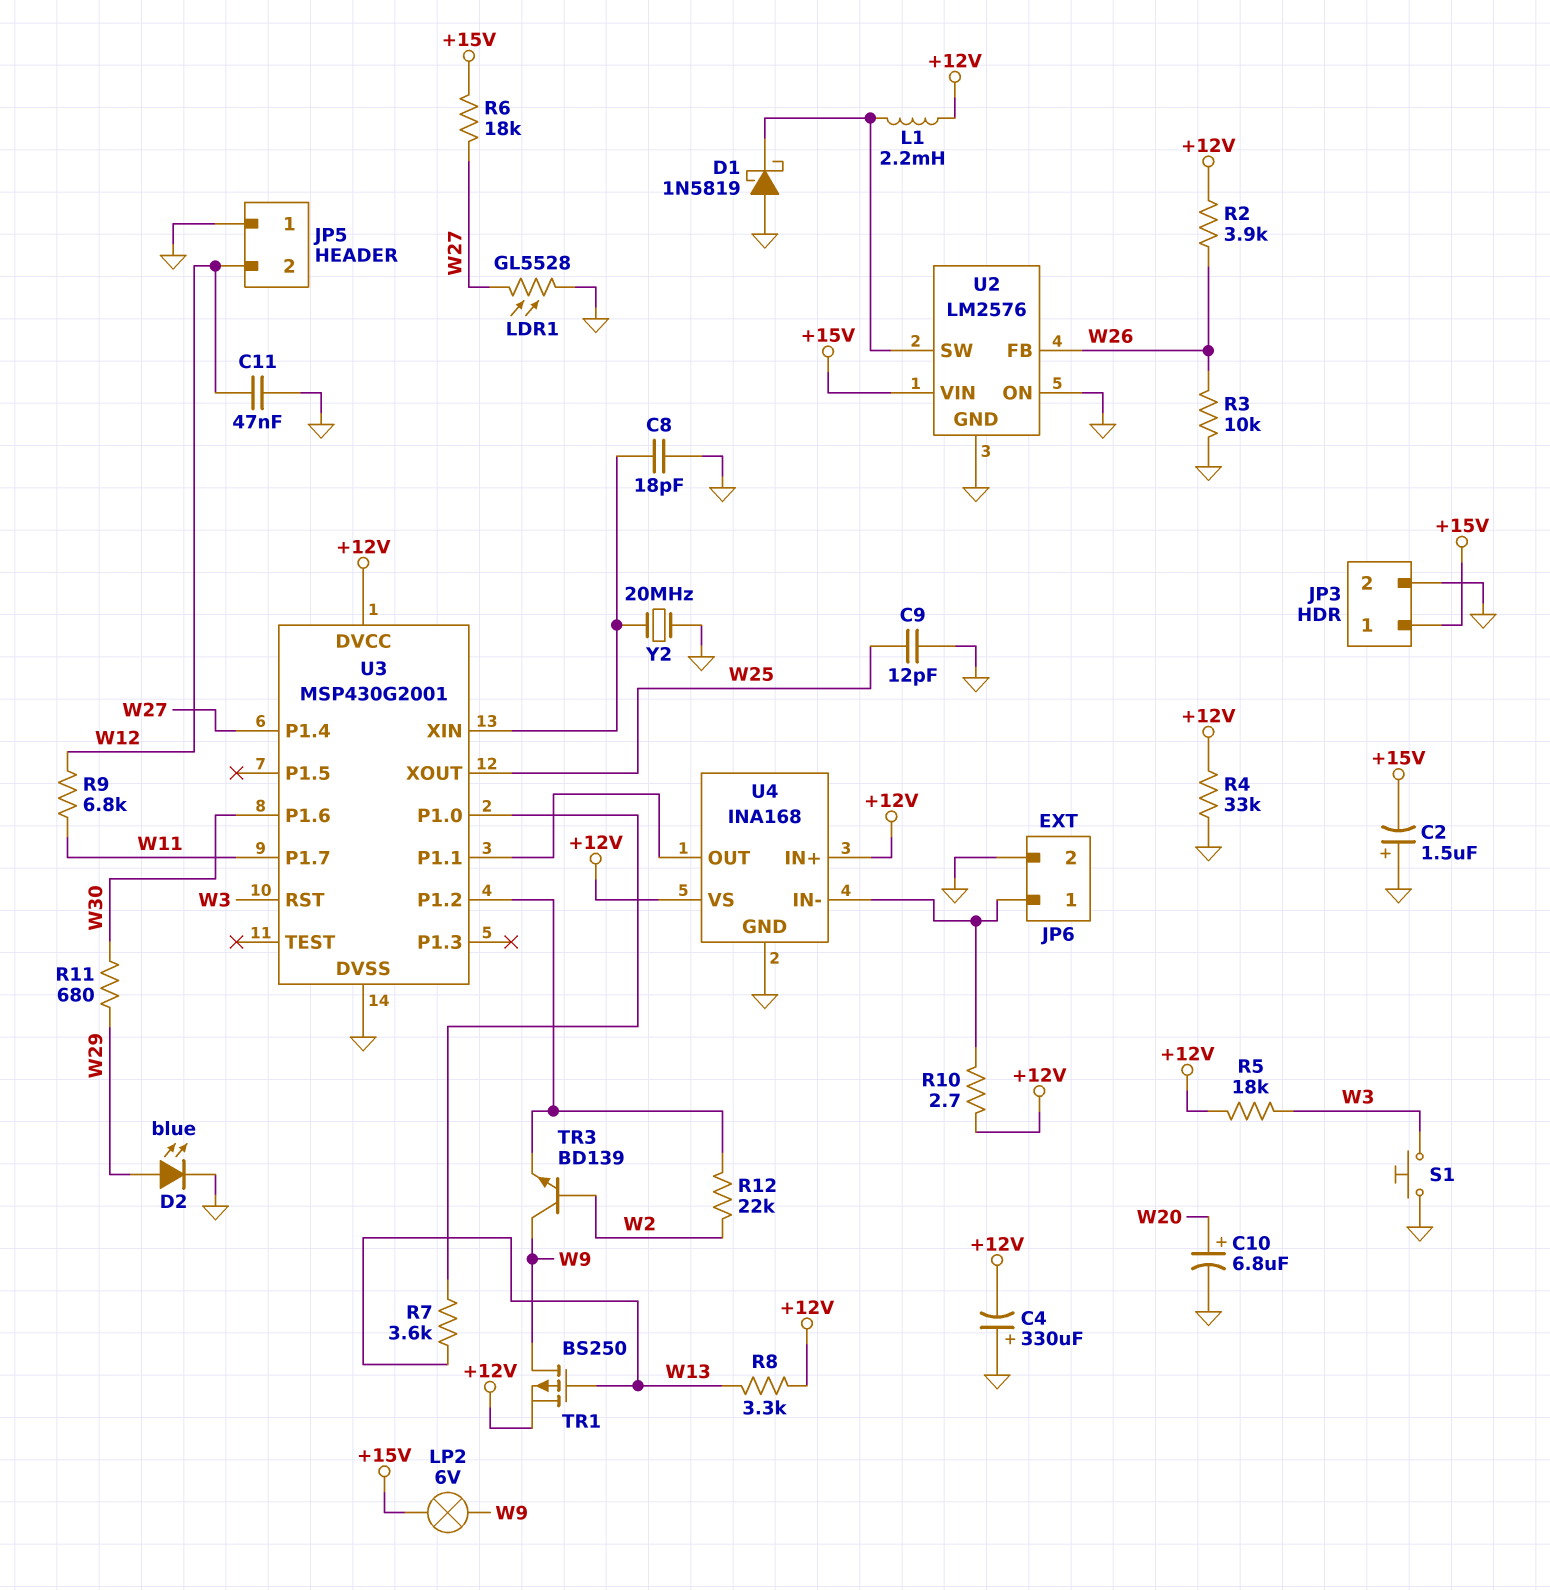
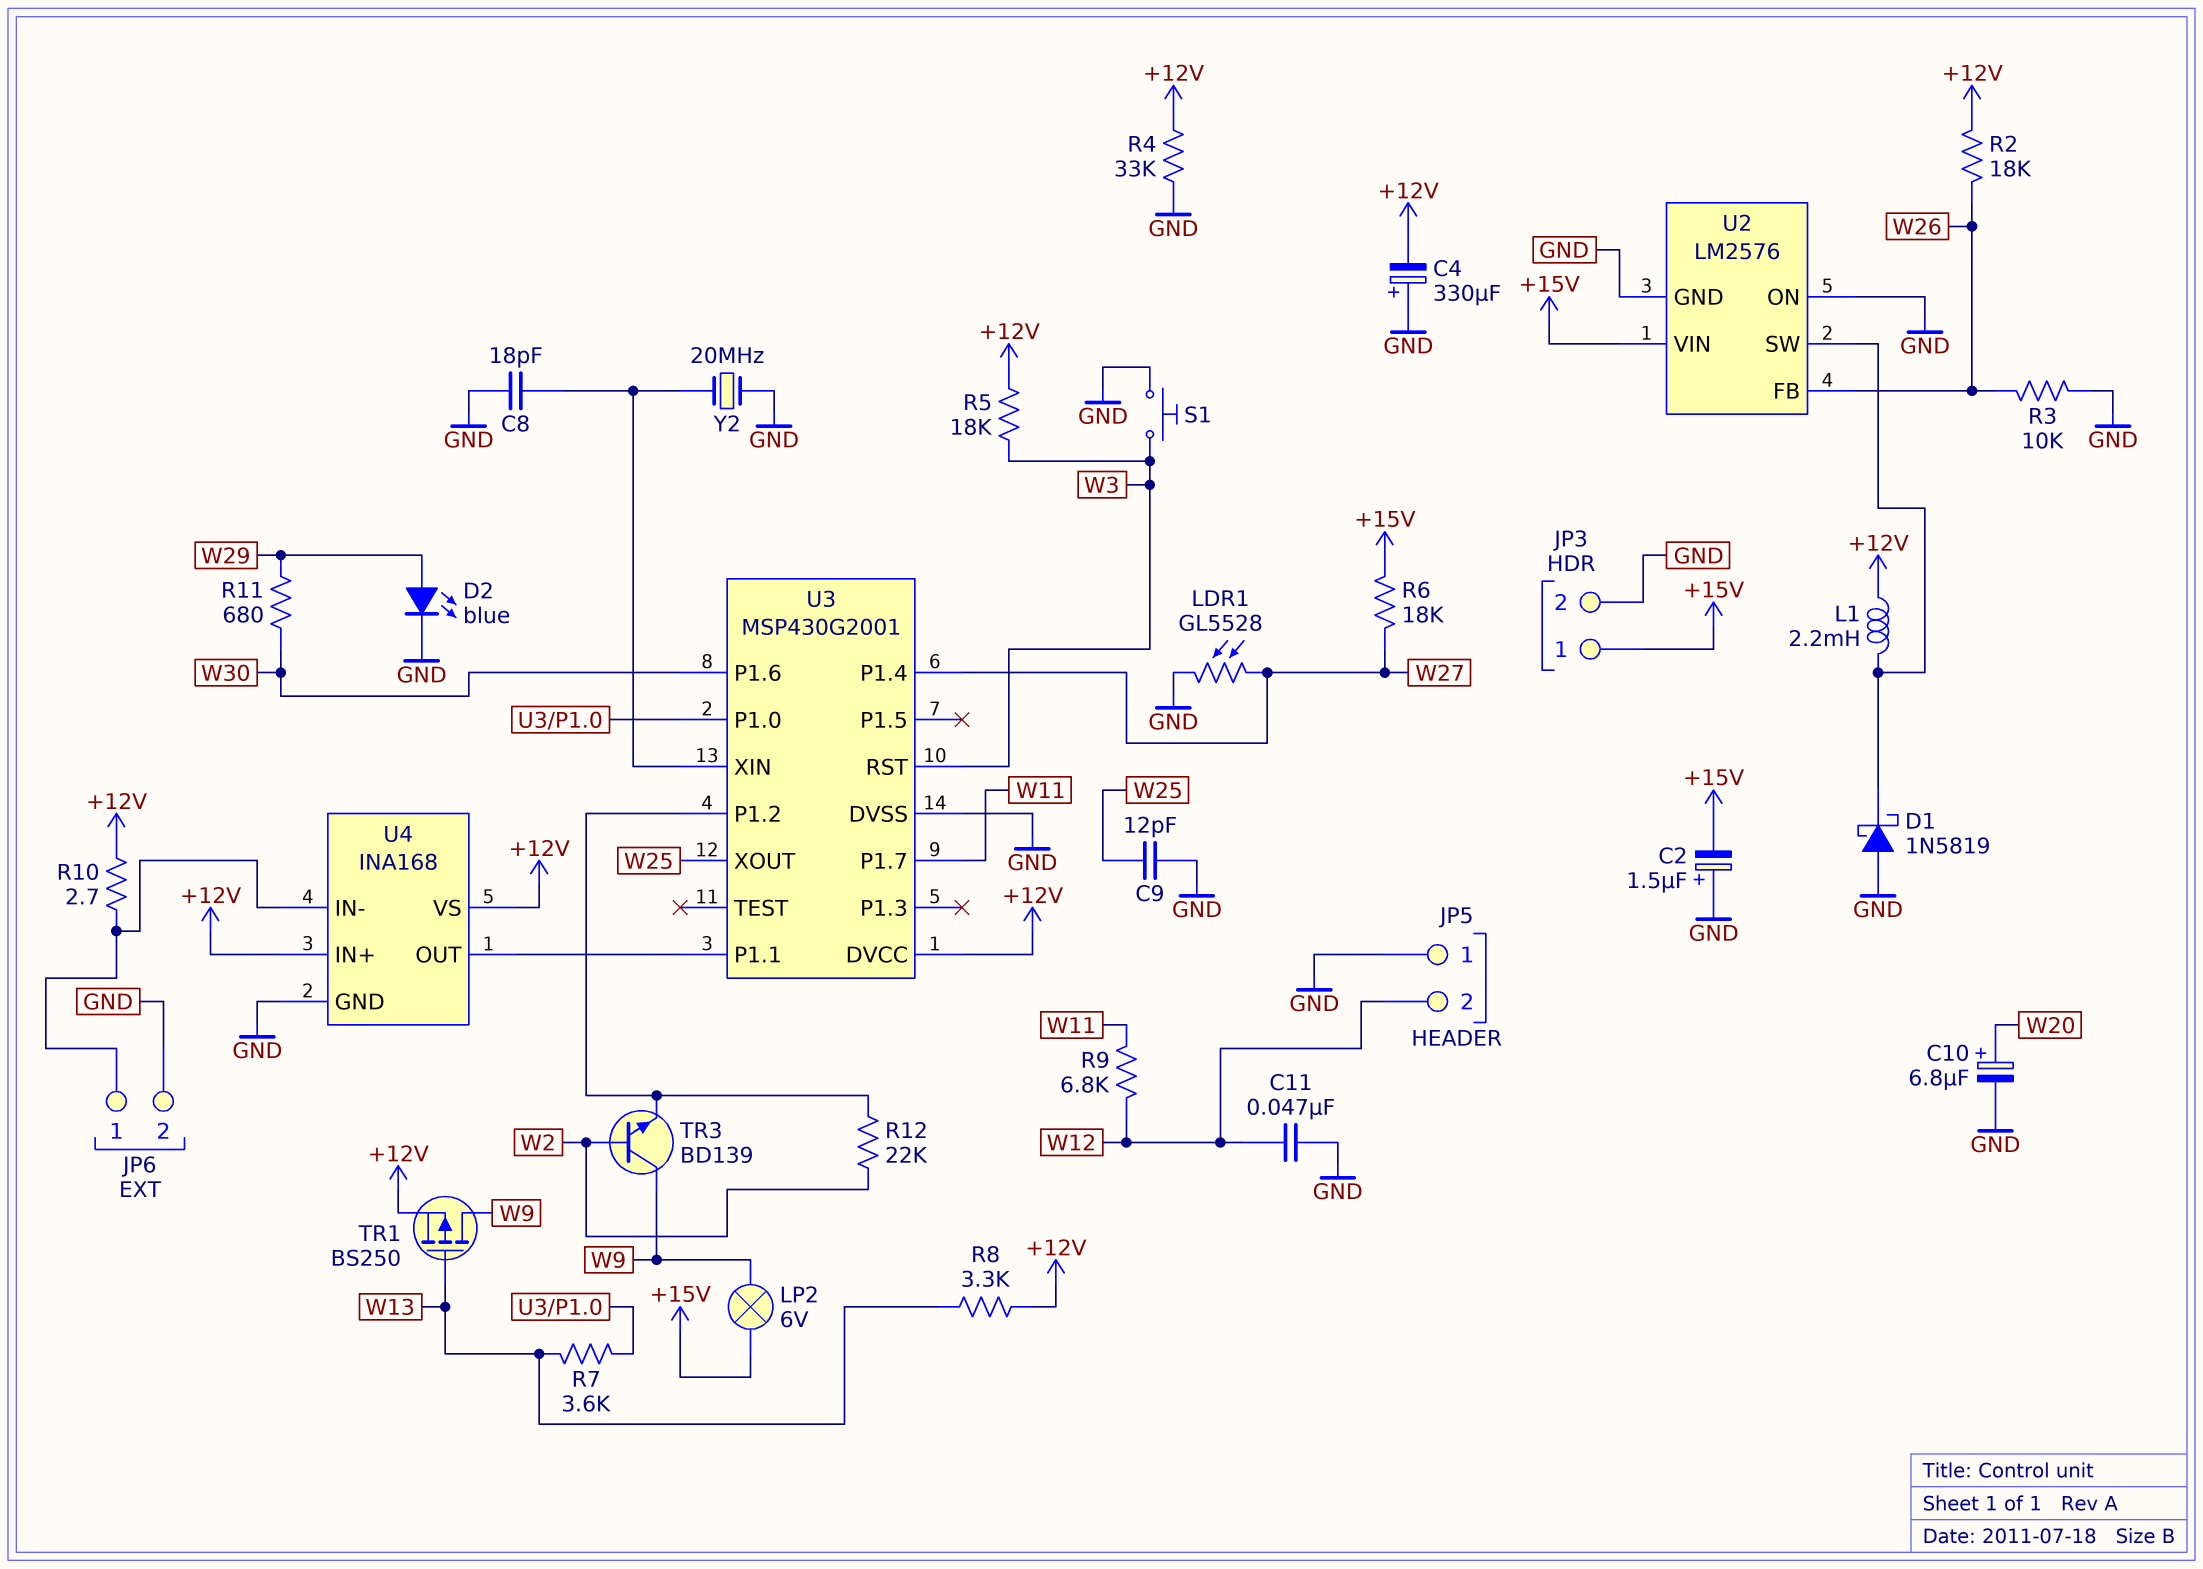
R2: 3.9k (+12V, W26) -> 18k (+12V, W26)

